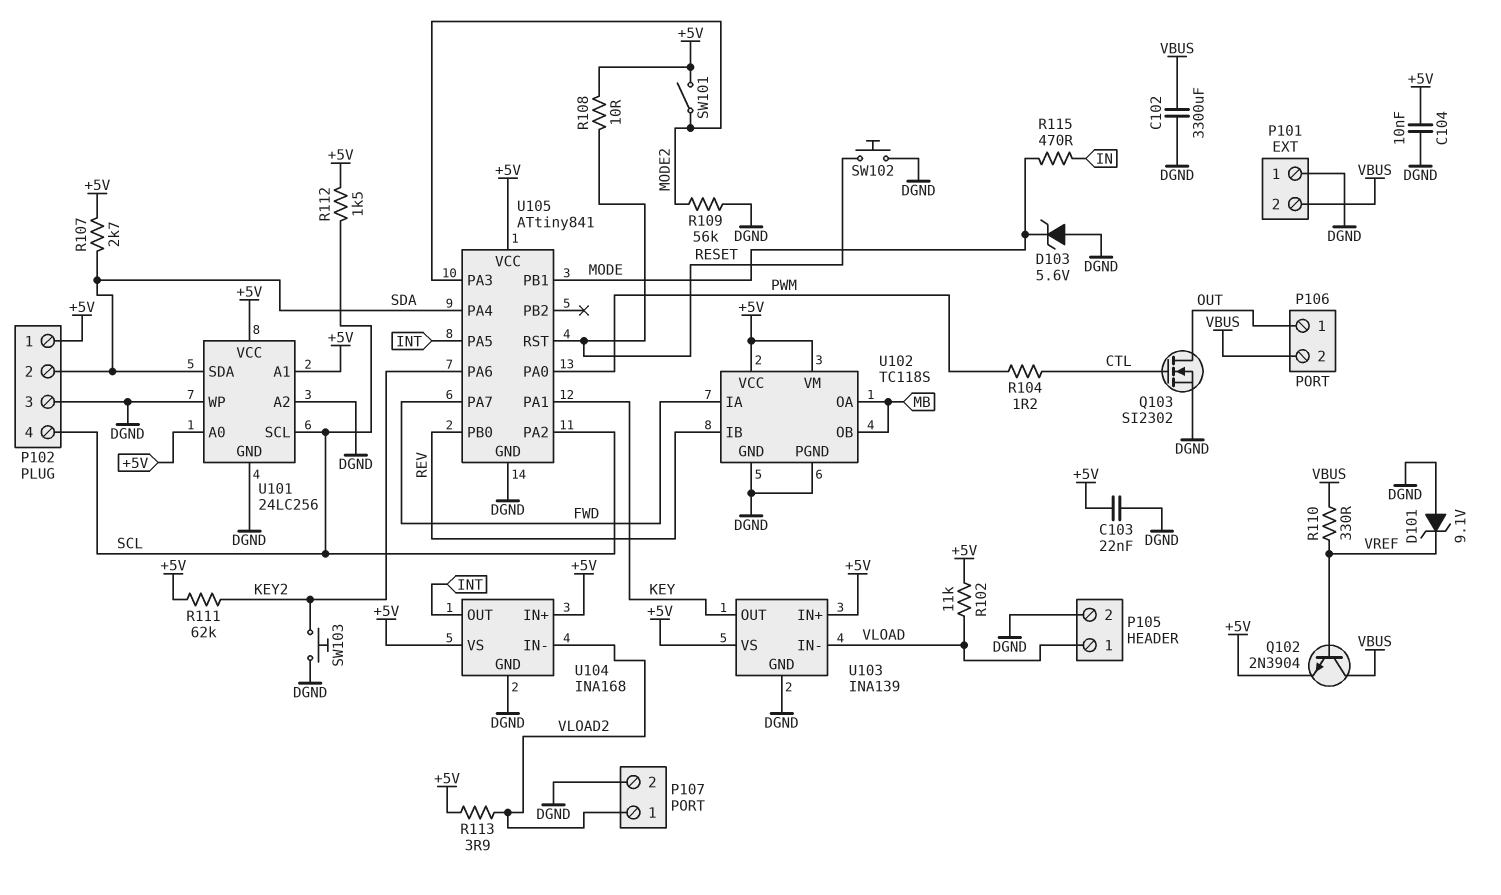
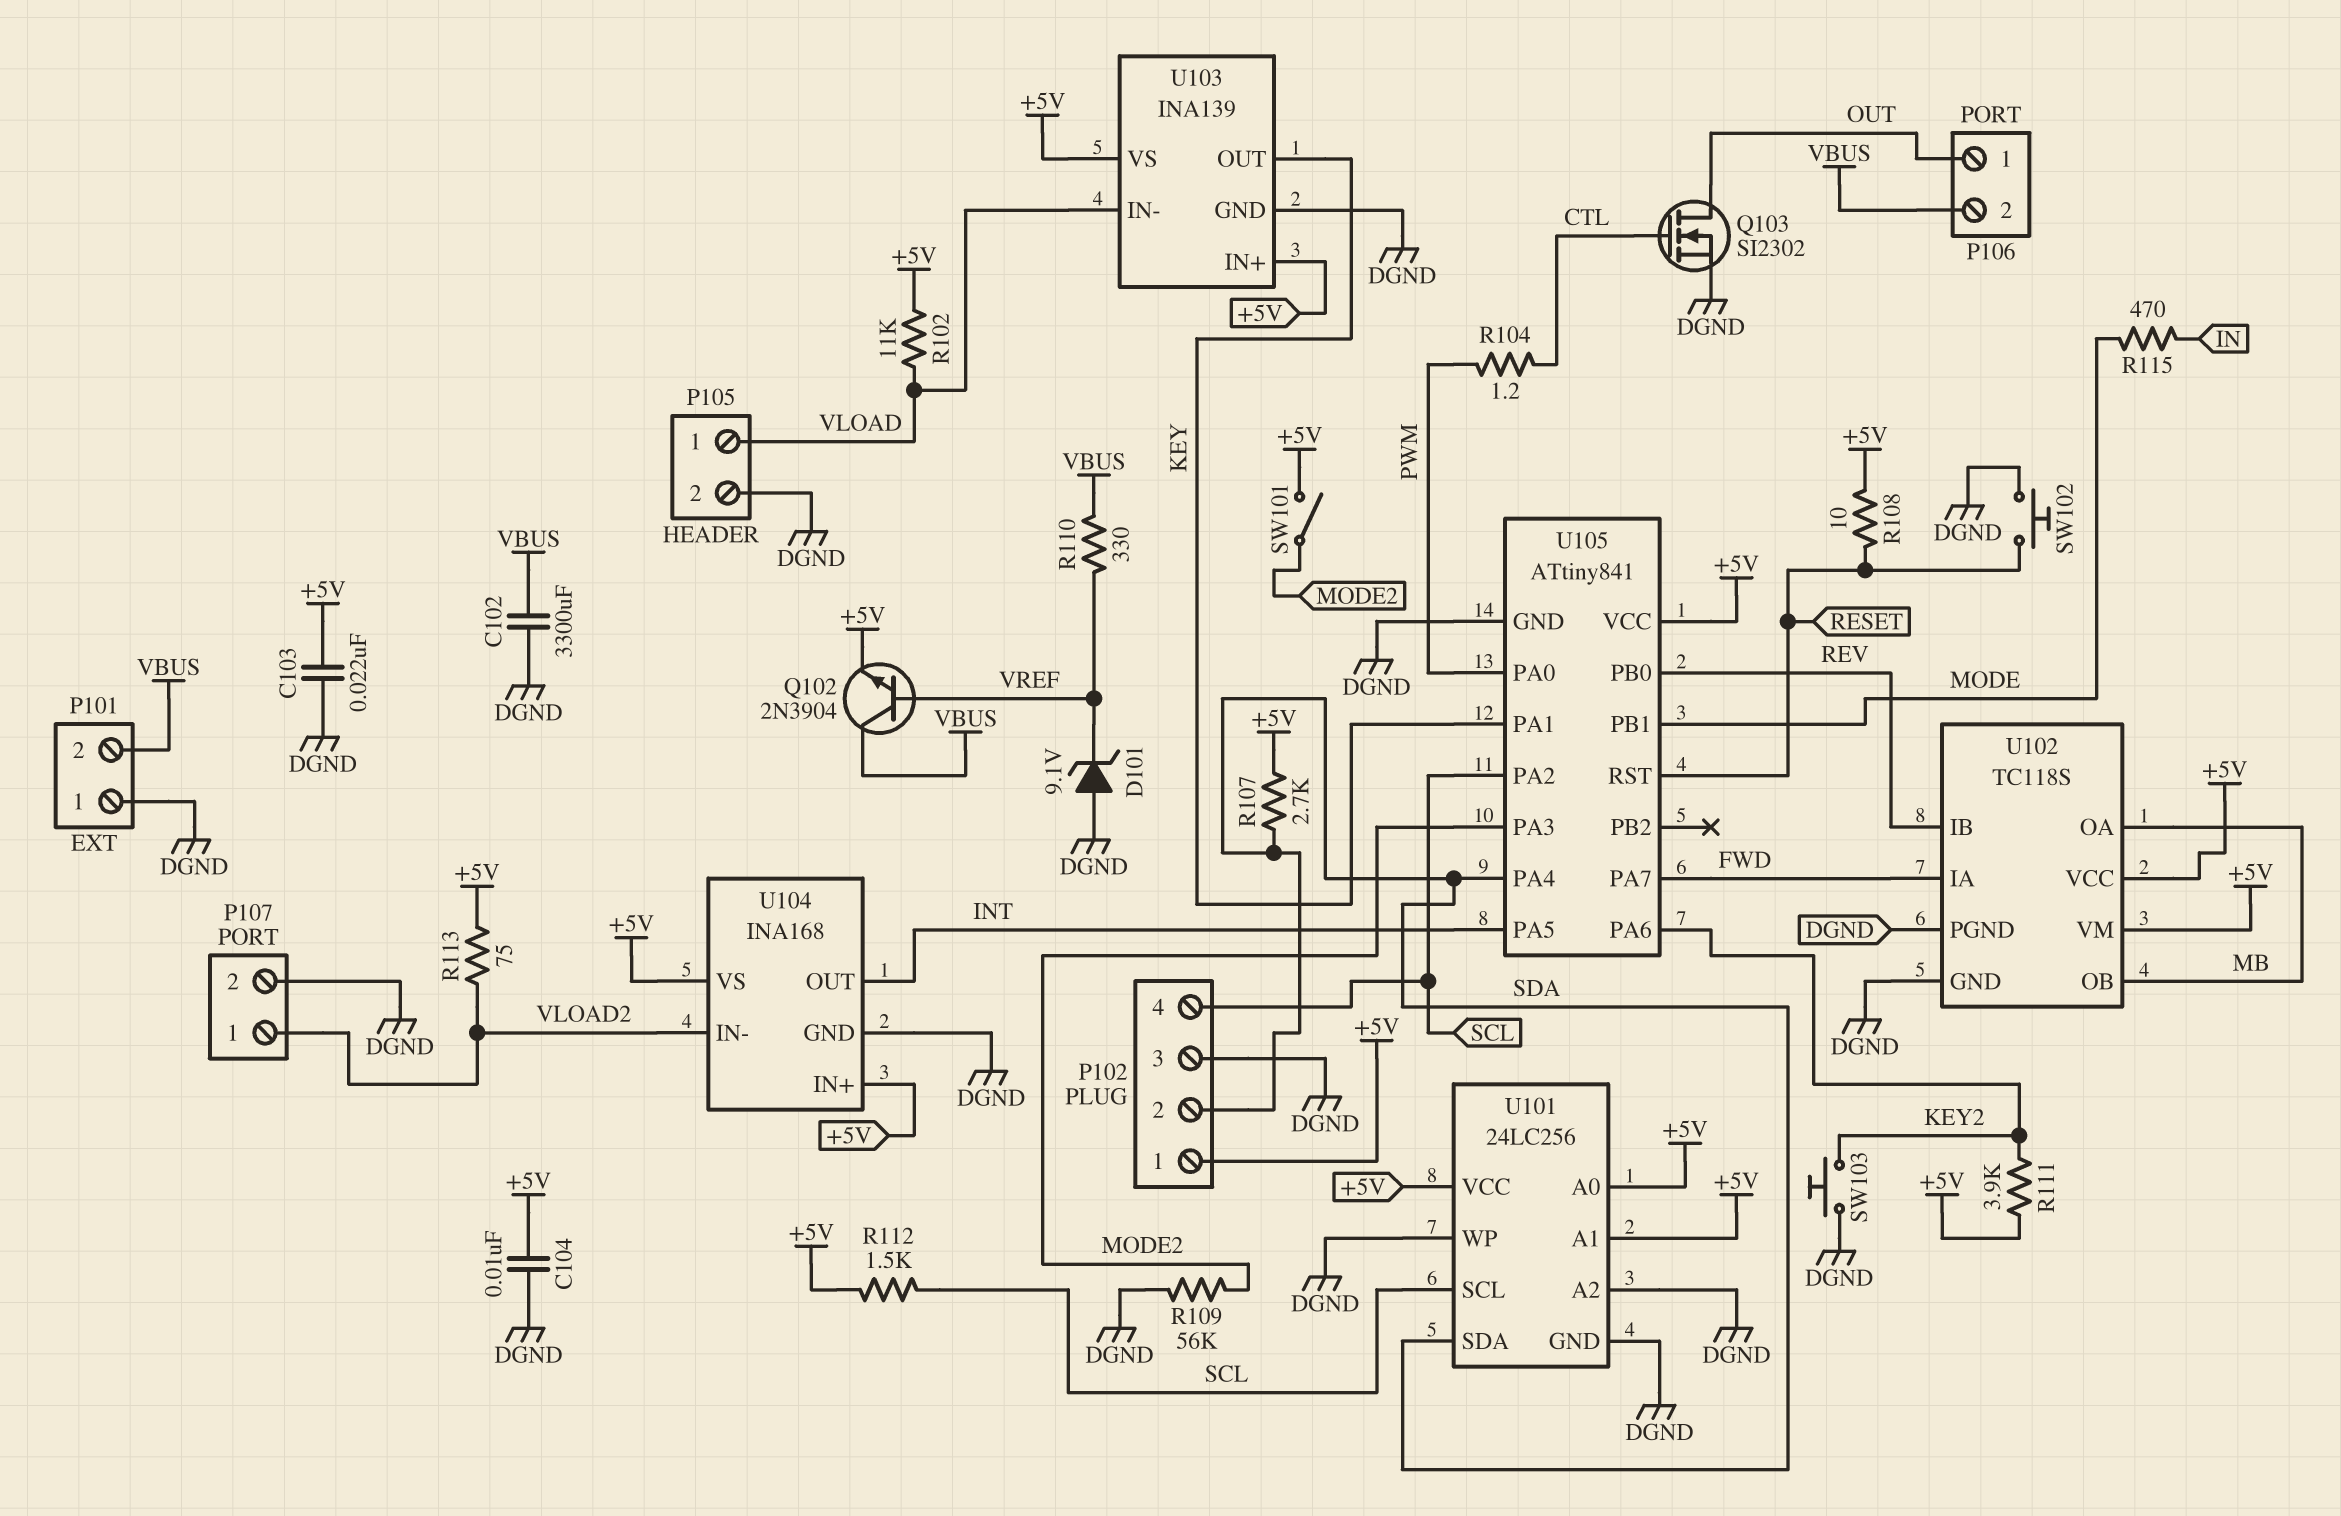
D103: zener 5.6V (A DGND, K MODE) -> none
R111: 62k (+5V, KEY2) -> 3.9k (+5V, KEY2)
R113: 3.9 (+5V, VLOAD2) -> 75 (+5V, VLOAD2)

